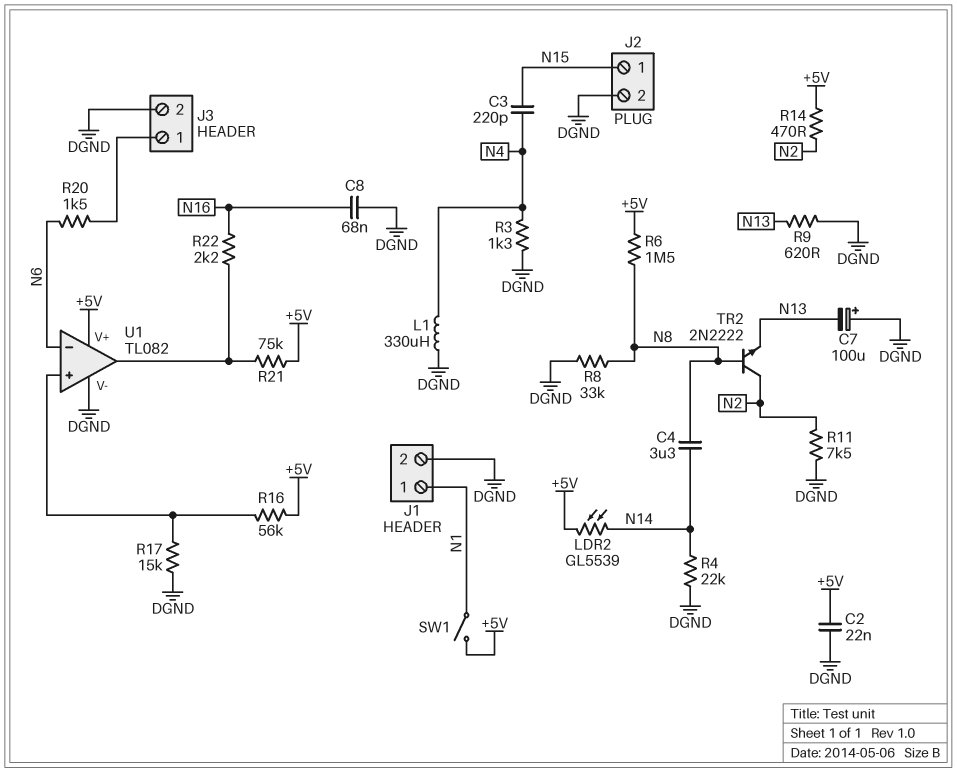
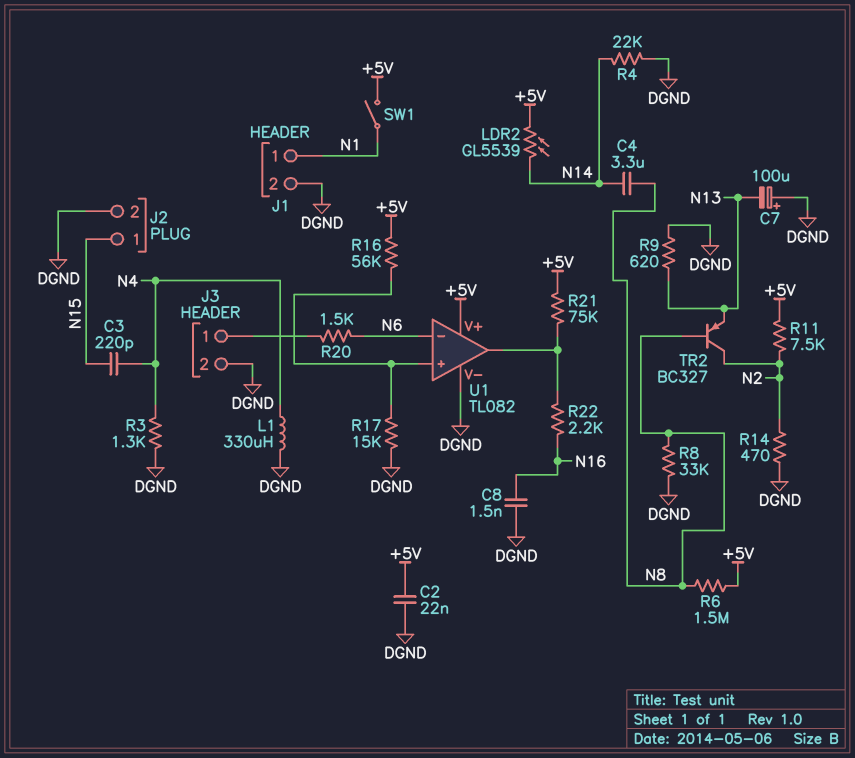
C8: 68nF (DGND, N16) -> 1.5nF (DGND, N16)
R11: 7.5k (DGND, N2) -> 7.5k (+5V, N2)
R14: 470 (+5V, N2) -> 470 (DGND, N2)
TR2: NPN 2N2222 (B N8, C N2, E N13) -> PNP BC327 (B N8, C N2, E N13)

